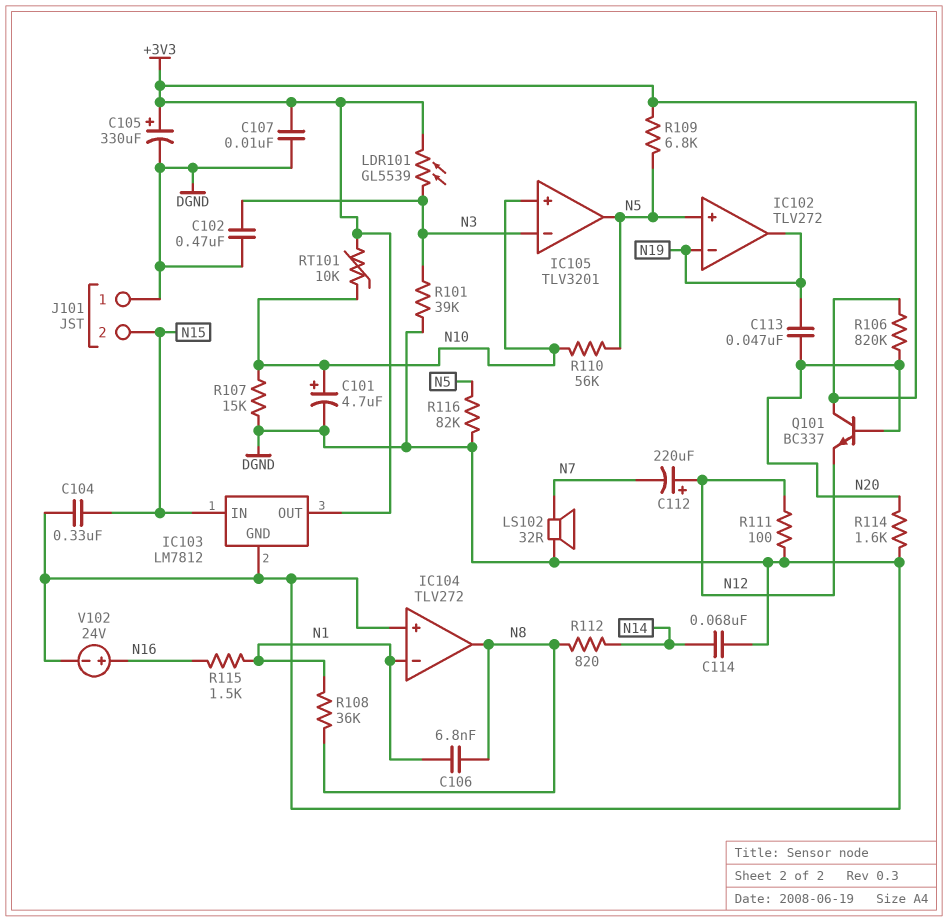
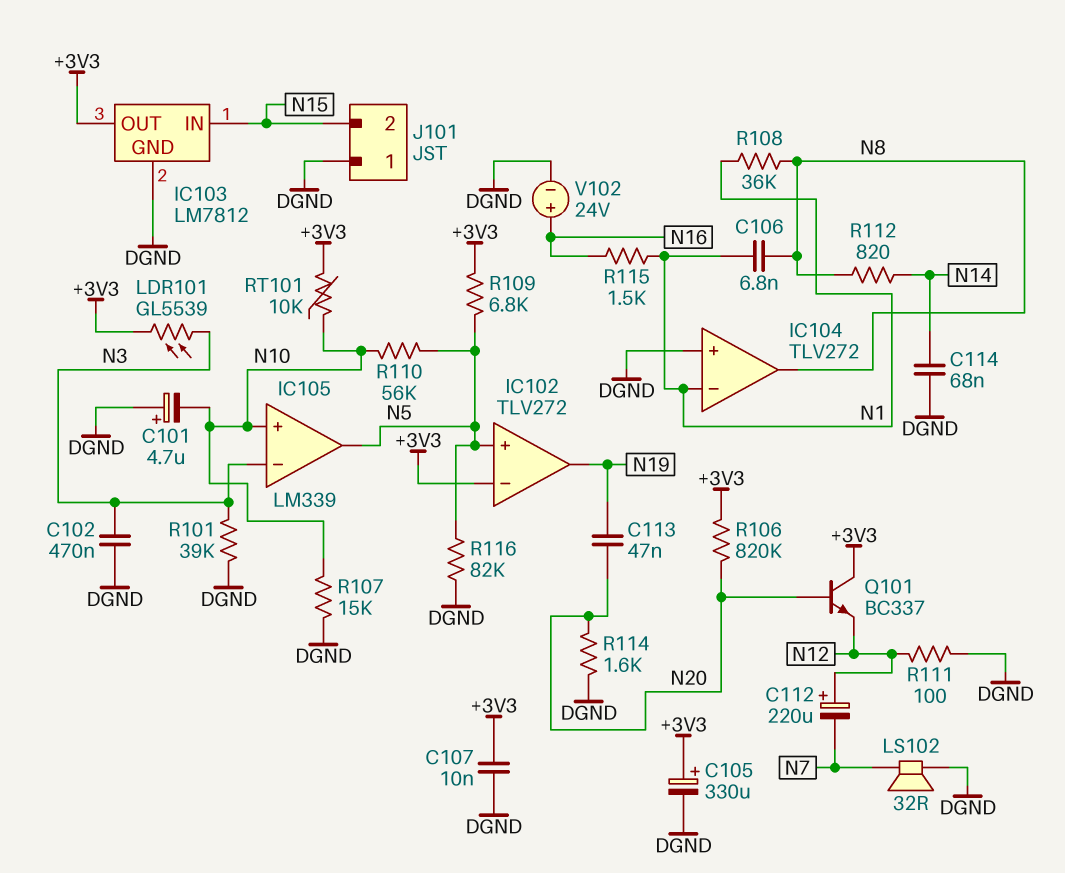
C101: 4.7uF (plus N10, minus DGND) -> 4.7uF (plus DGND, minus N10)
C104: 330nF (DGND, N15) -> none
IC102 pin in-: N19 -> +3V3
IC105: TLV3201 -> LM339

